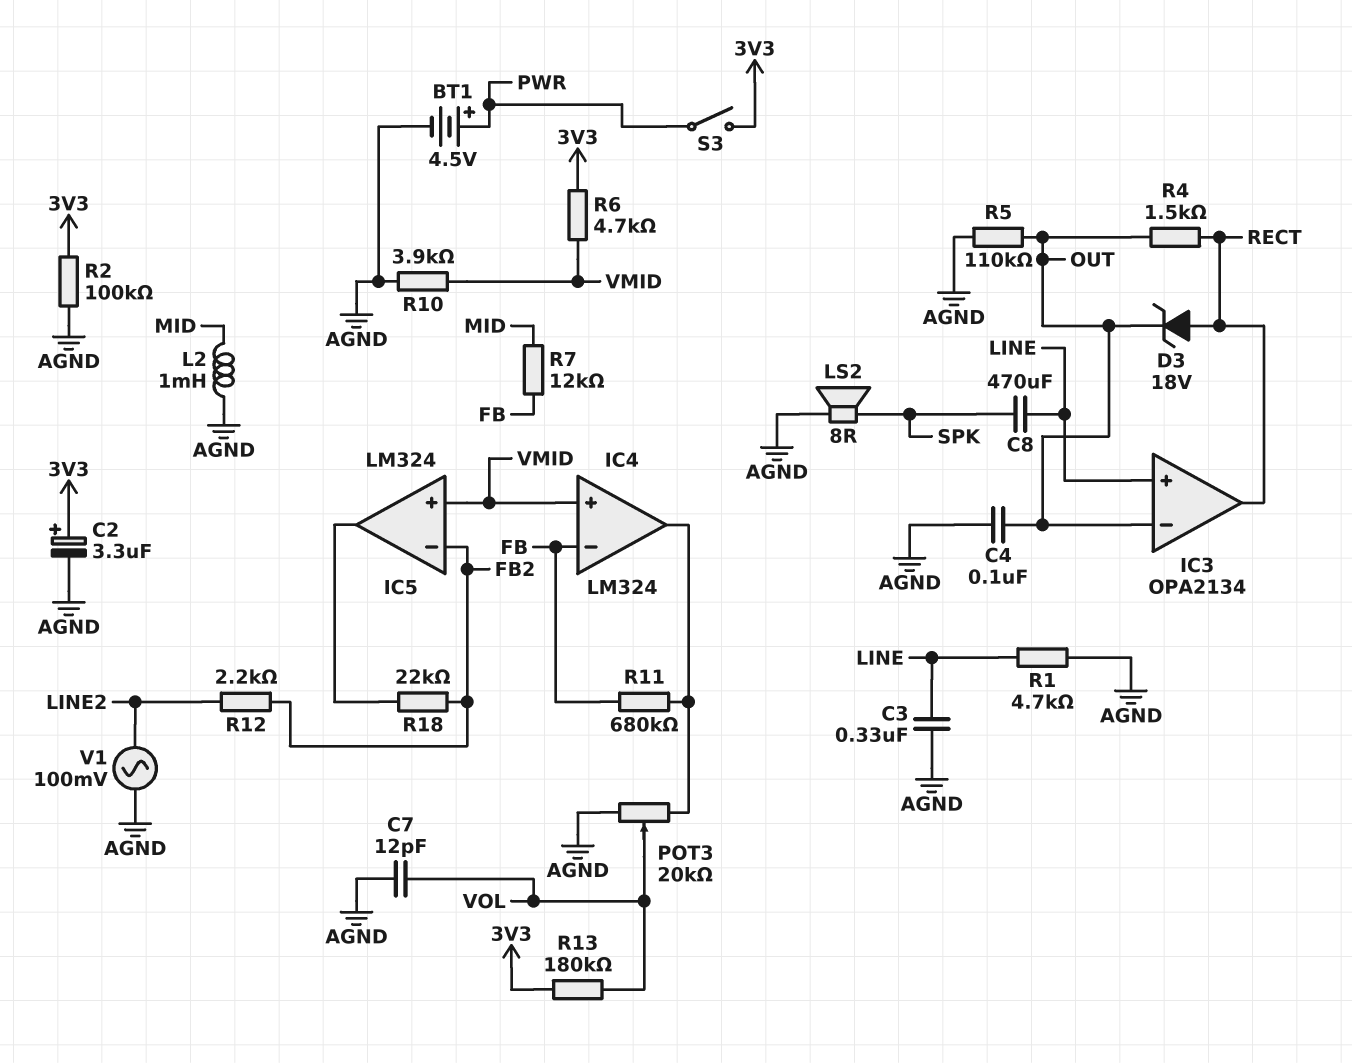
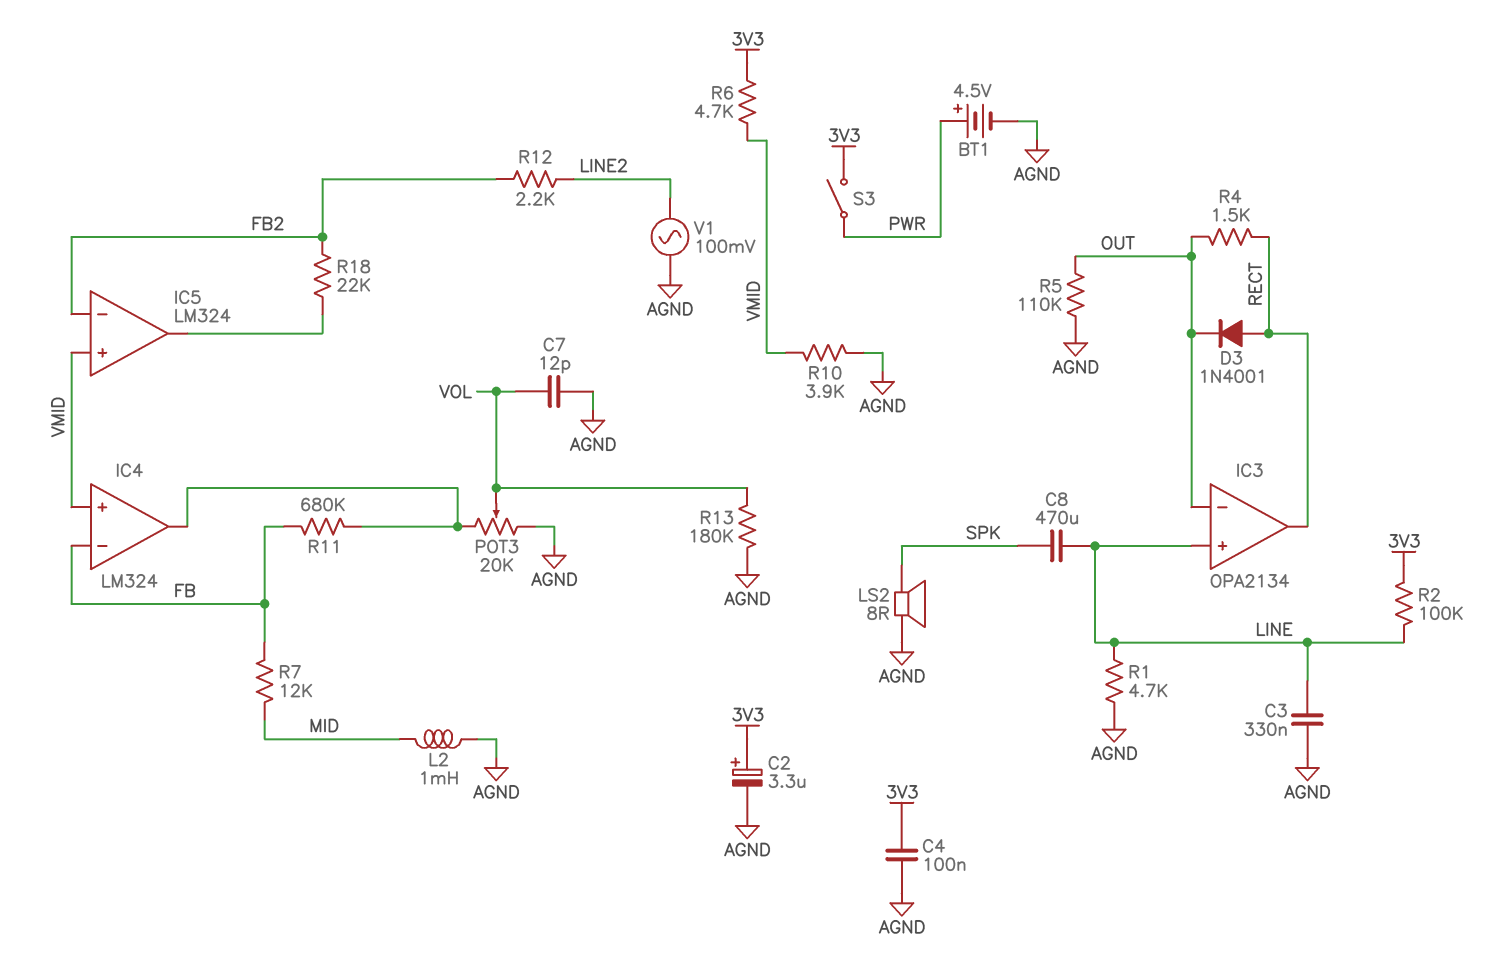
C4: 100nF (AGND, OUT) -> 100nF (3V3, AGND)
D3: zener 18V (A RECT, K OUT) -> diode 1N4001 (A RECT, K OUT)
R2: 100k (3V3, AGND) -> 100k (3V3, LINE)
R13: 180k (3V3, VOL) -> 180k (AGND, VOL)

